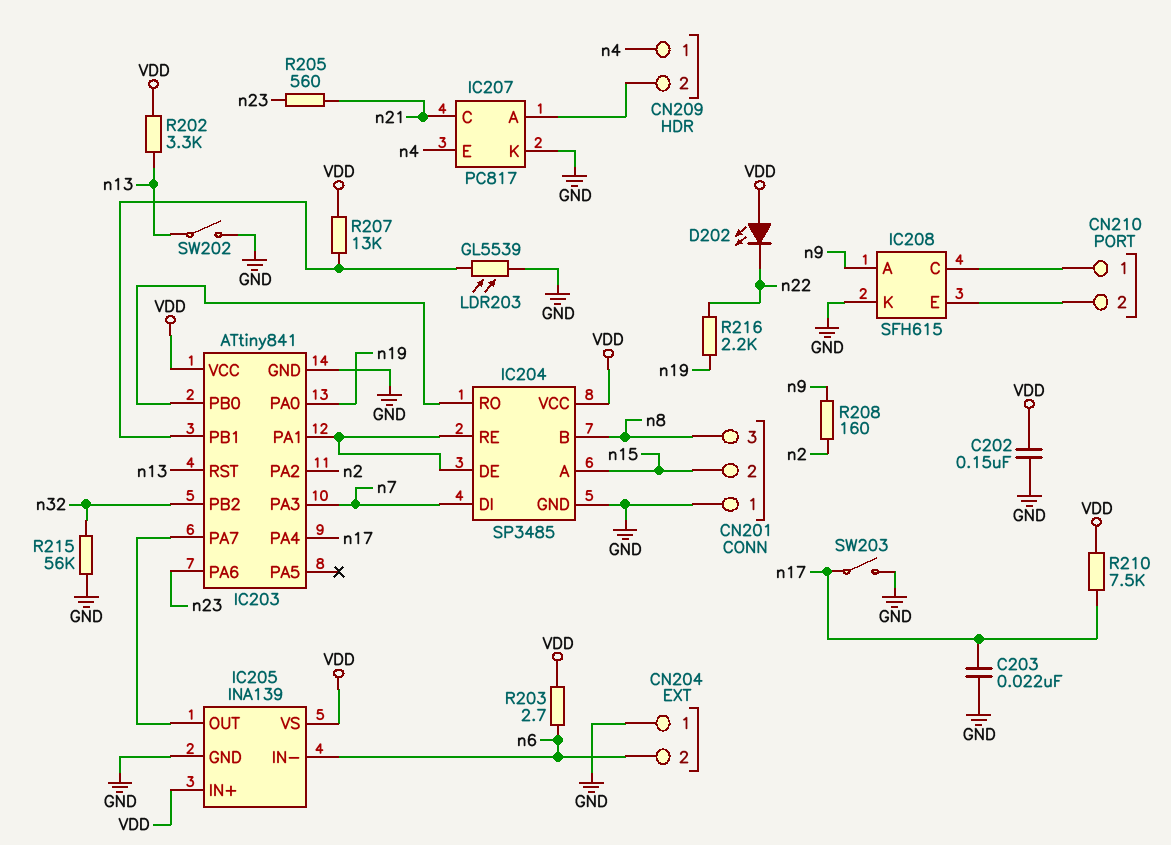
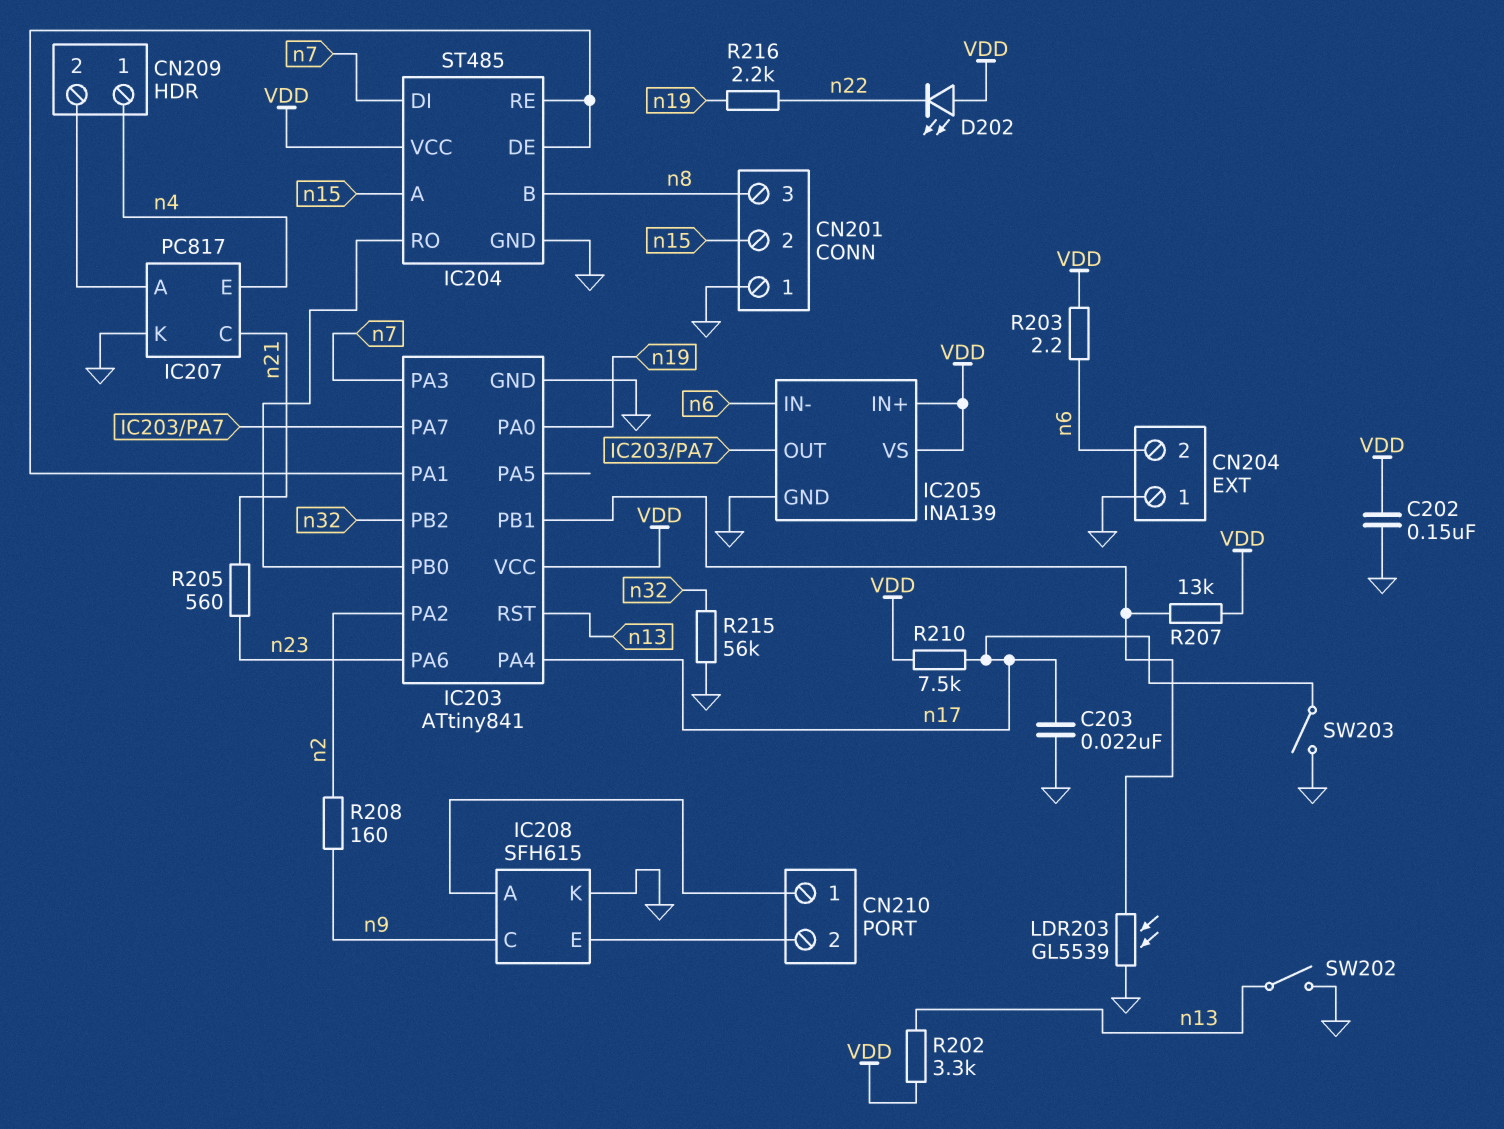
IC204: SP3485 -> ST485
IC208 pin A: n9 -> CN210/1
IC208 pin C: CN210/1 -> n9
R203: 2.7 (VDD, n6) -> 2.2 (VDD, n6)

